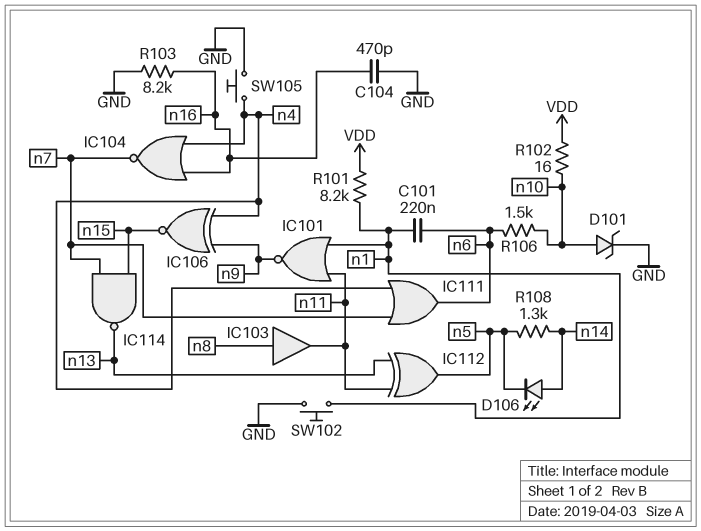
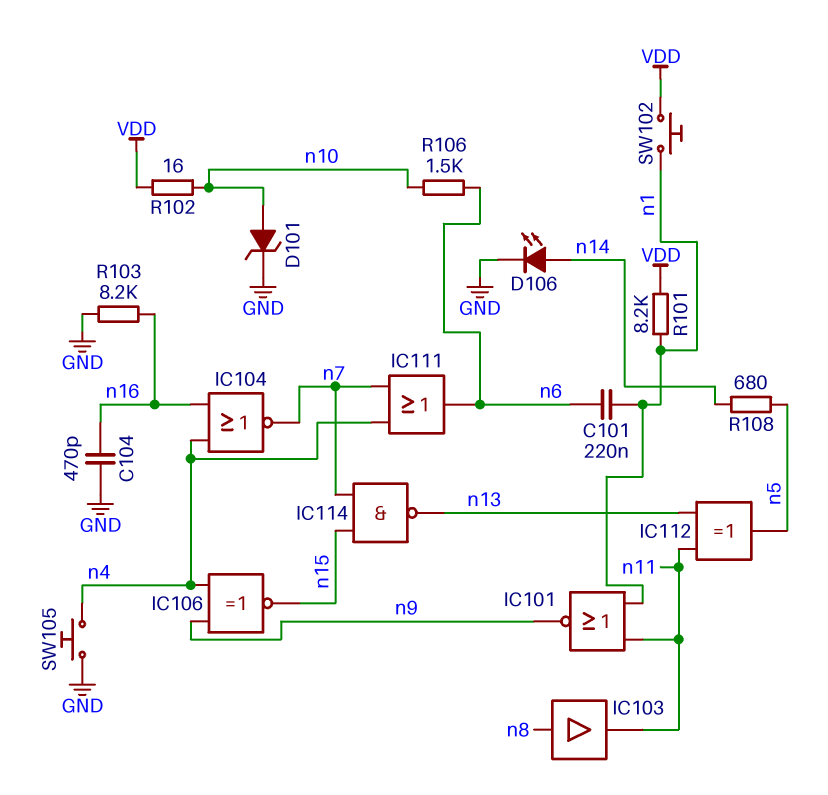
D106: LED (A n14, K n5) -> LED (A n14, K GND)
R108: 1.3k (n5, n14) -> 680 (n5, n14)
SW102: button (GND, n1) -> button (VDD, n1)

